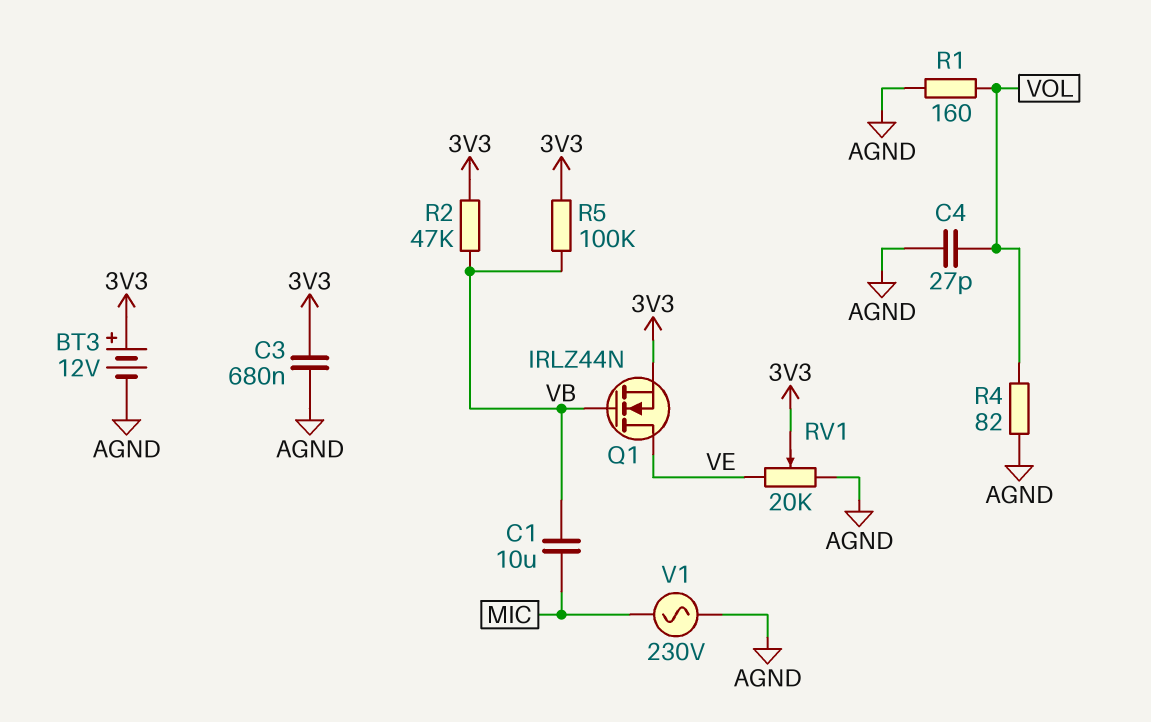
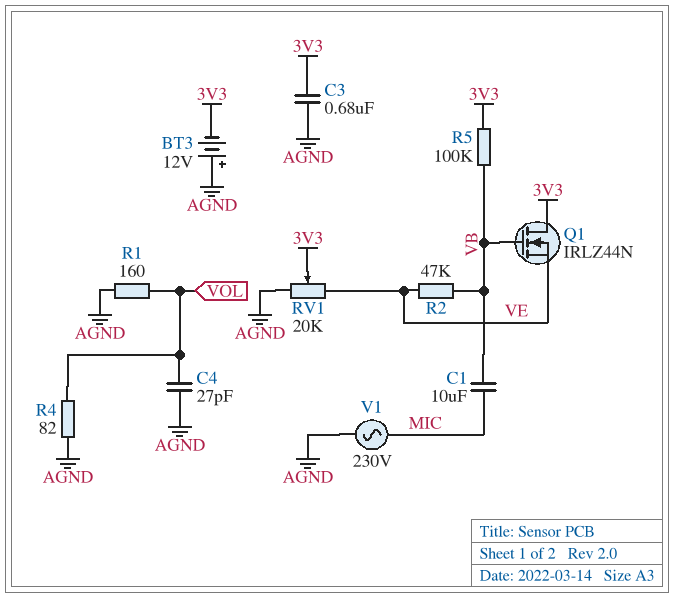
BT3: 12V (plus 3V3, minus AGND) -> 12V (plus AGND, minus 3V3)
Q1: NMOS IRLZ44N (G VB, D VE, S 3V3) -> NMOS IRLZ44N (G VB, D 3V3, S VE)
R2: 47k (3V3, VB) -> 47k (VB, VE)

